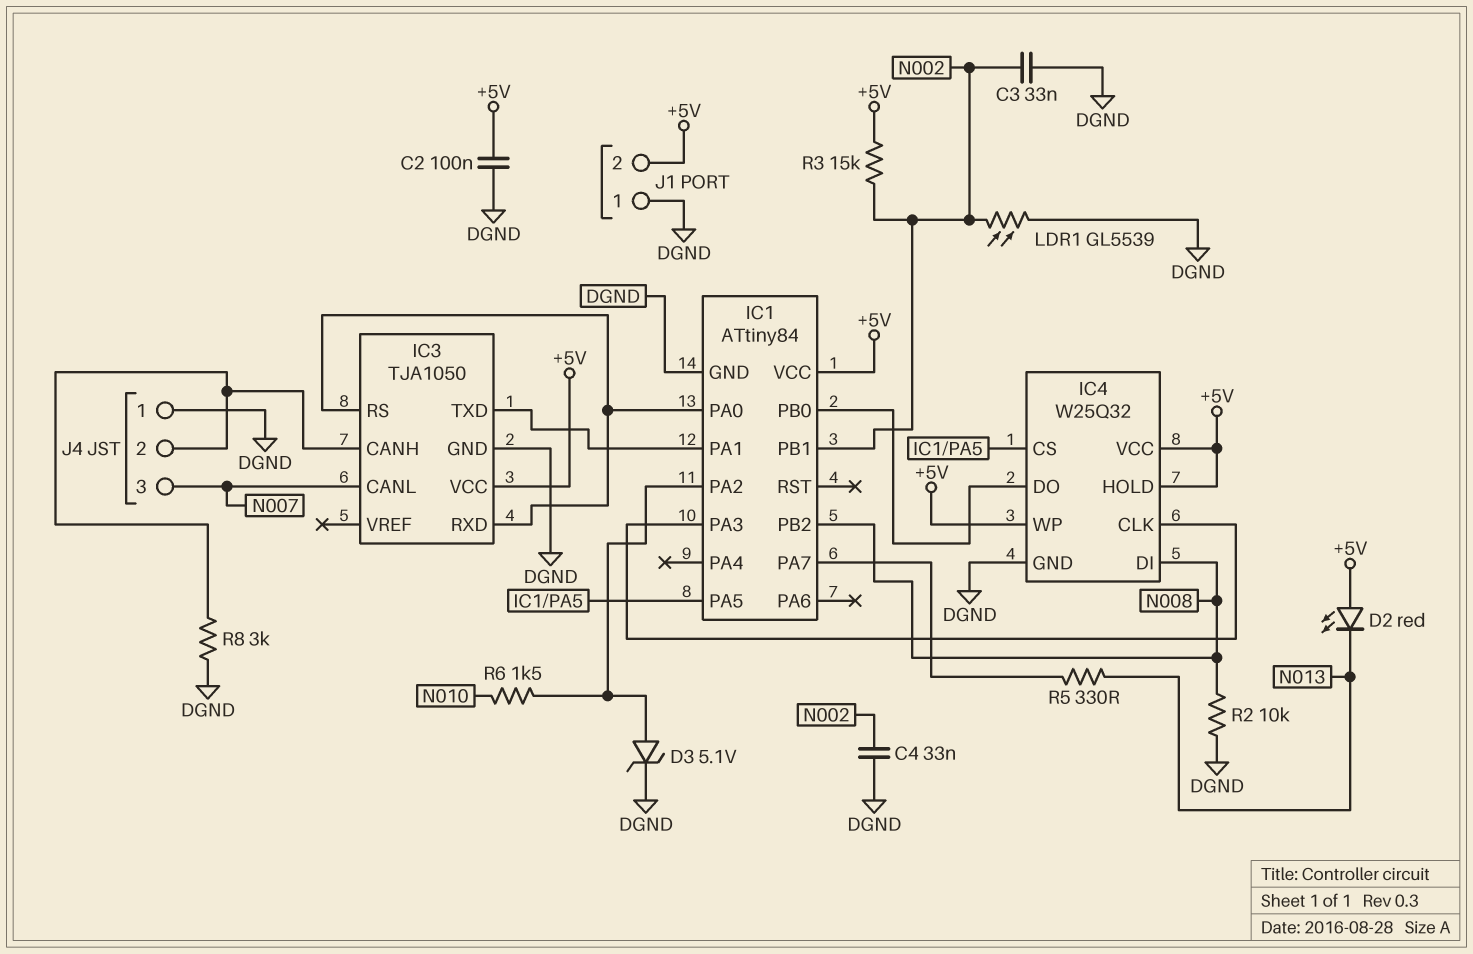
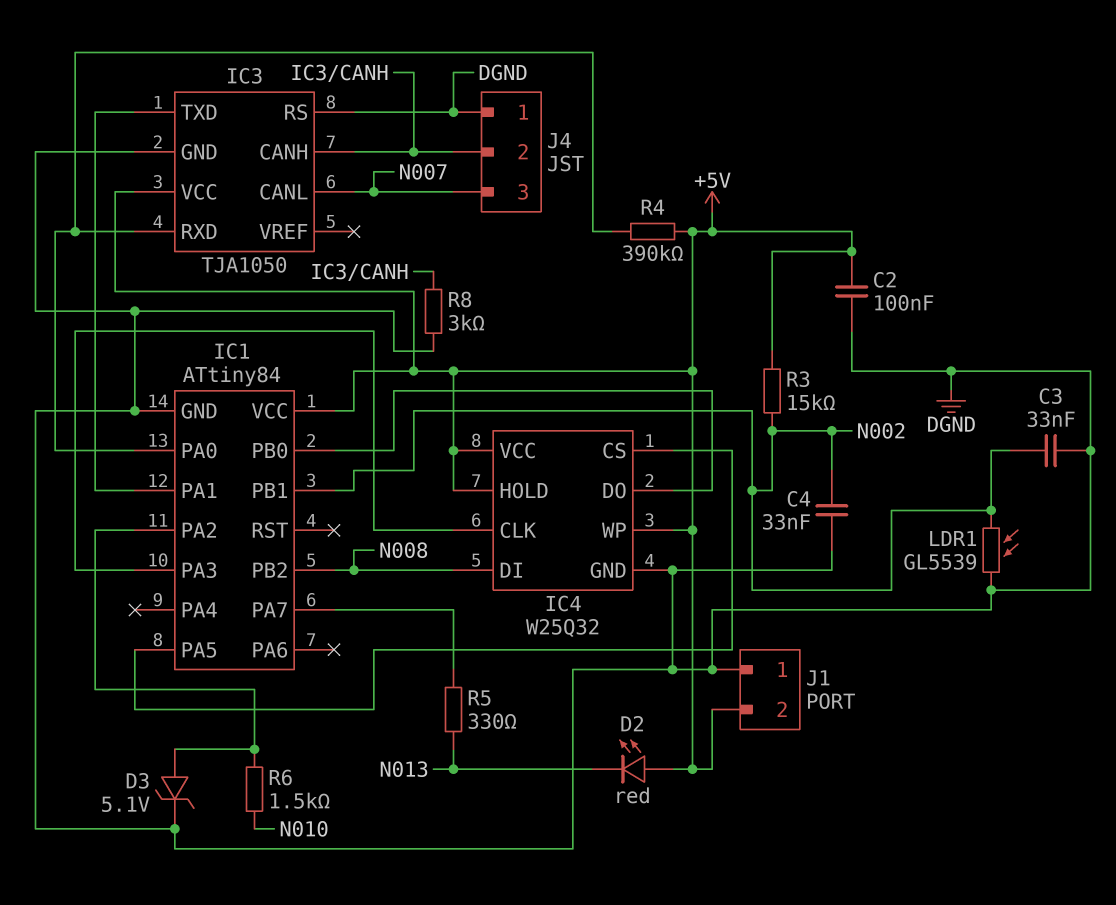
IC3 pin RS: IC1/PA0 -> DGND
R2: 10k (DGND, N008) -> none
R4: none -> 390k (+5V, IC1/PA0)

